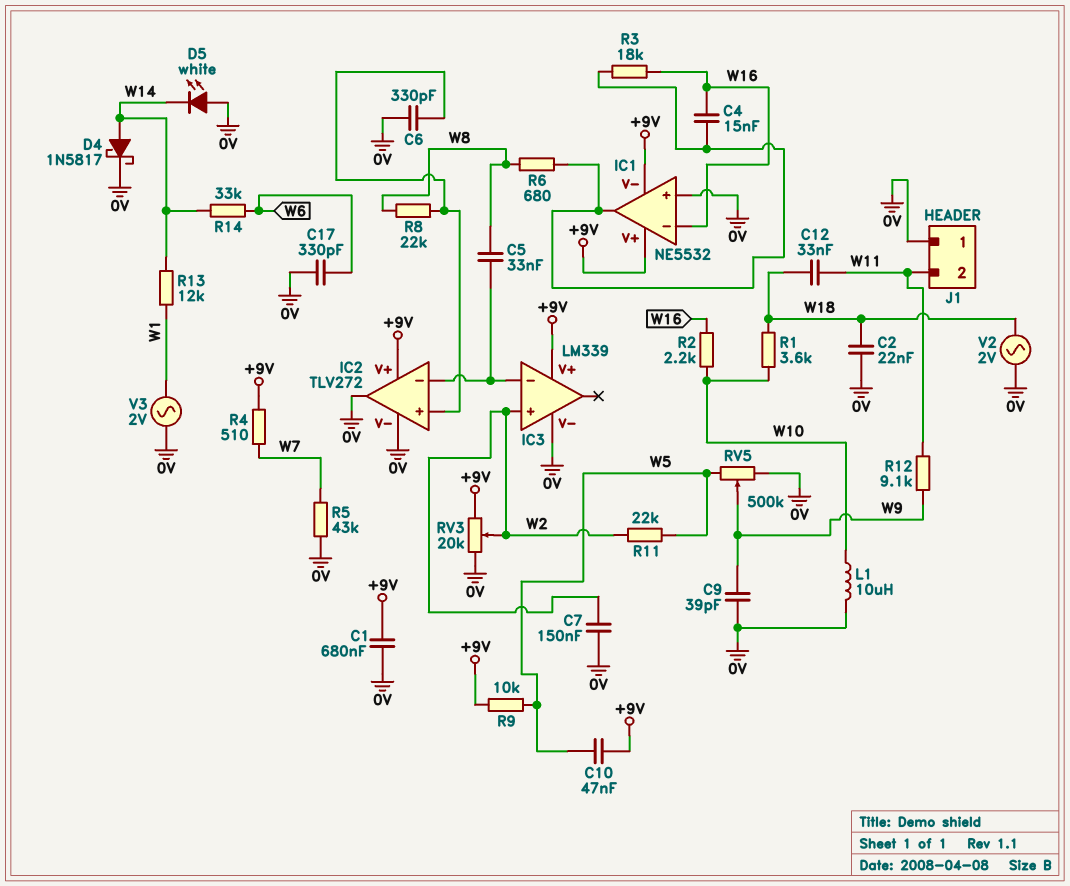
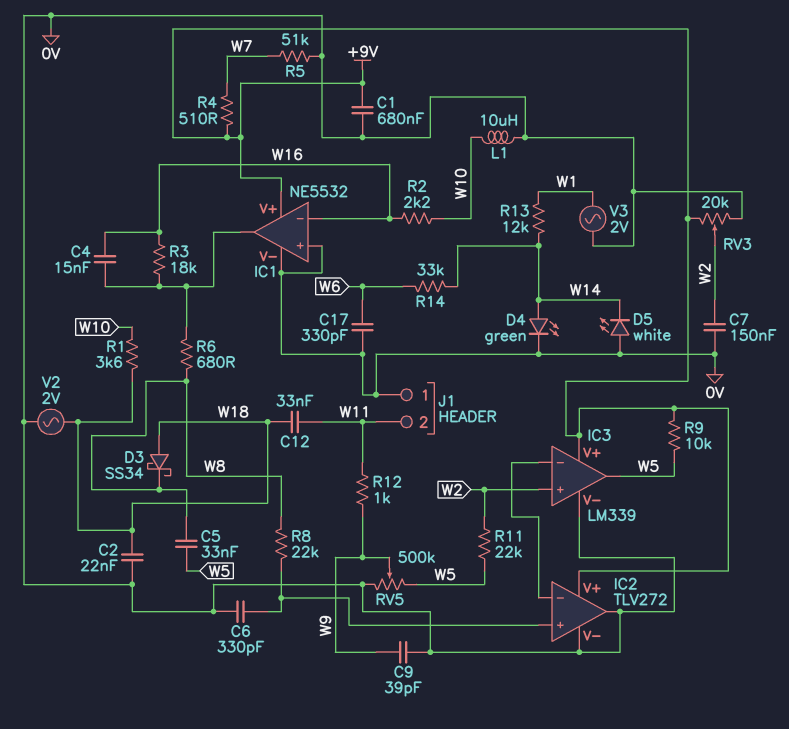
C5: 33nF (IC2/in-, W8) -> 33nF (W5, W8)
C10: 47nF (+9V, W5) -> none
D3: none -> schottky SS34 (A W18, K W8)
D4: schottky 1N5817 (A W14, K 0V) -> LED green (A W14, K 0V)
IC1 pin V-: +9V -> 0V
IC3 pin out: none -> W5
R5: 43k (0V, W7) -> 51k (0V, W7)
R12: 9.1k (W9, W11) -> 1k (W9, W11)

